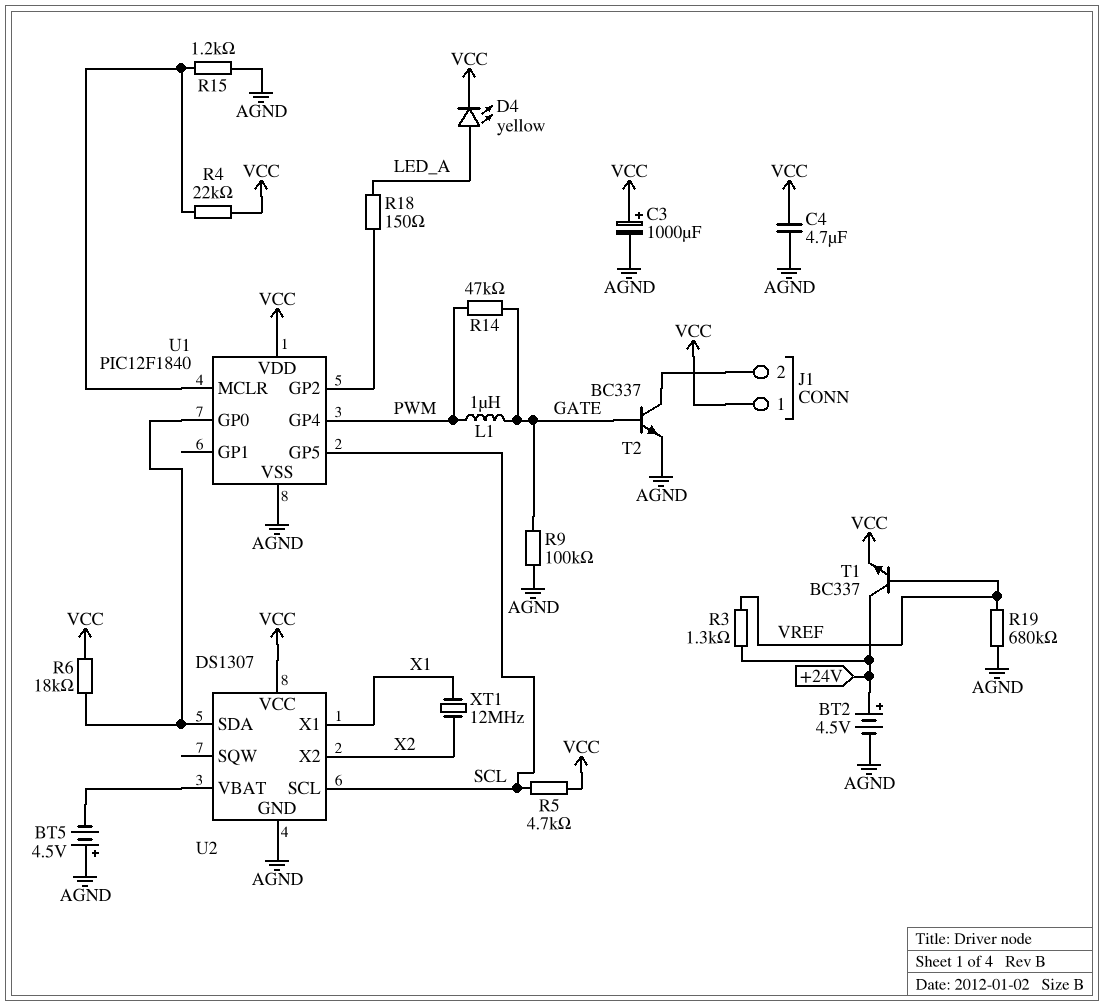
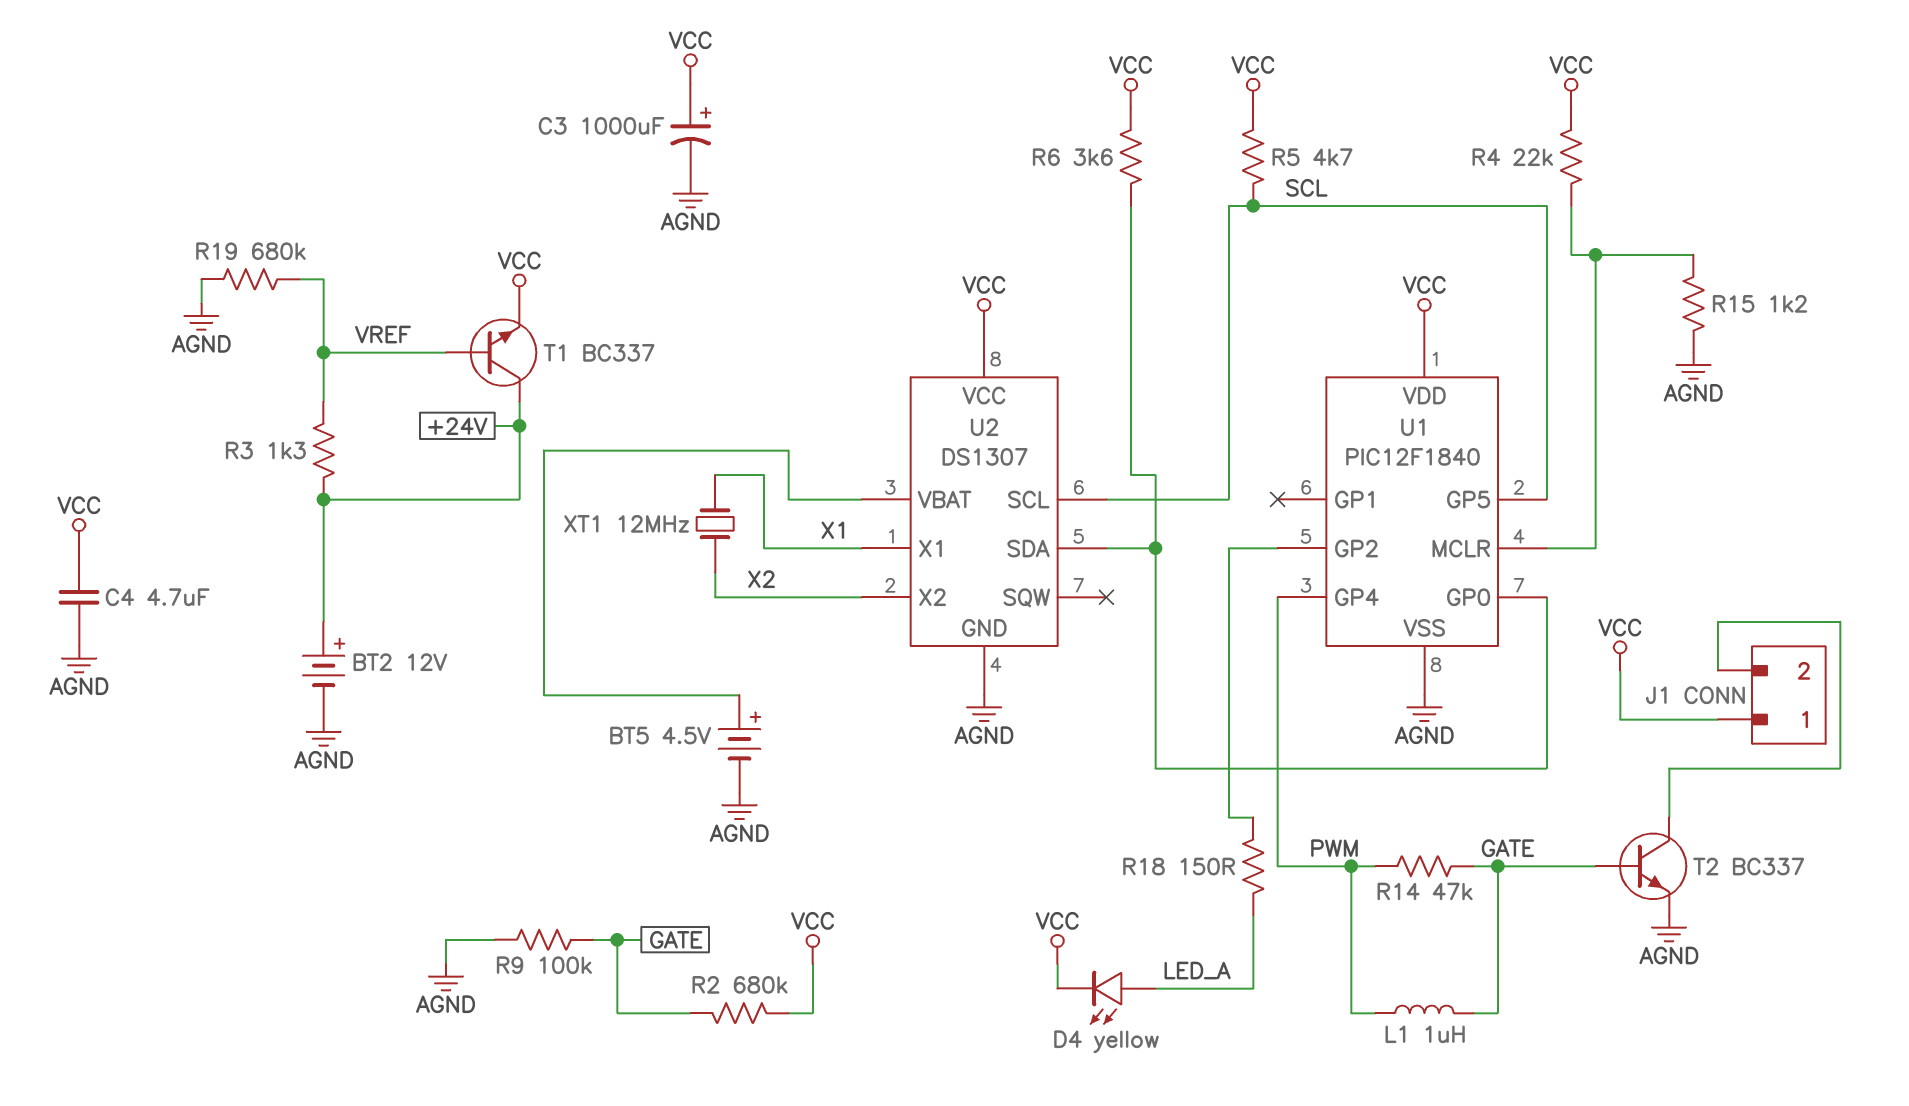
BT2: 4.5V (plus +24V, minus AGND) -> 12V (plus +24V, minus AGND)
BT5: 4.5V (plus AGND, minus U2/VBAT) -> 4.5V (plus U2/VBAT, minus AGND)
R2: none -> 680k (GATE, VCC)
R6: 18k (U1/GP0, VCC) -> 3.6k (U1/GP0, VCC)

